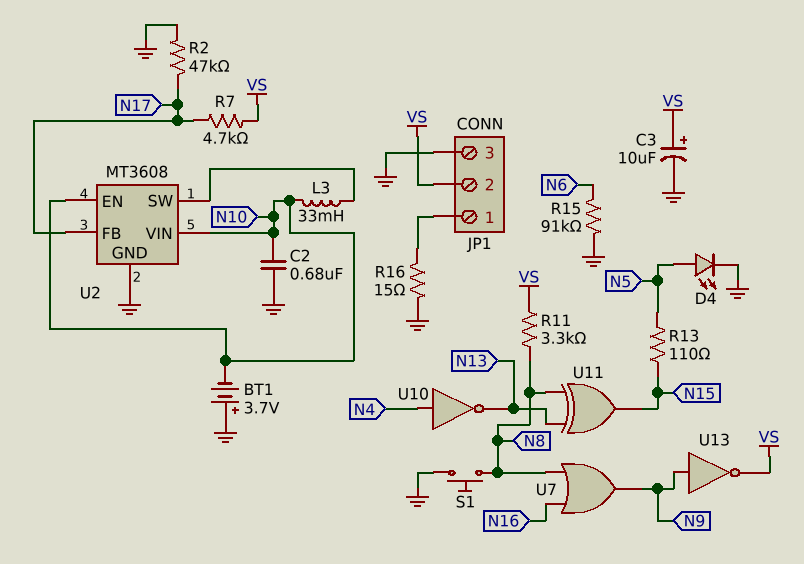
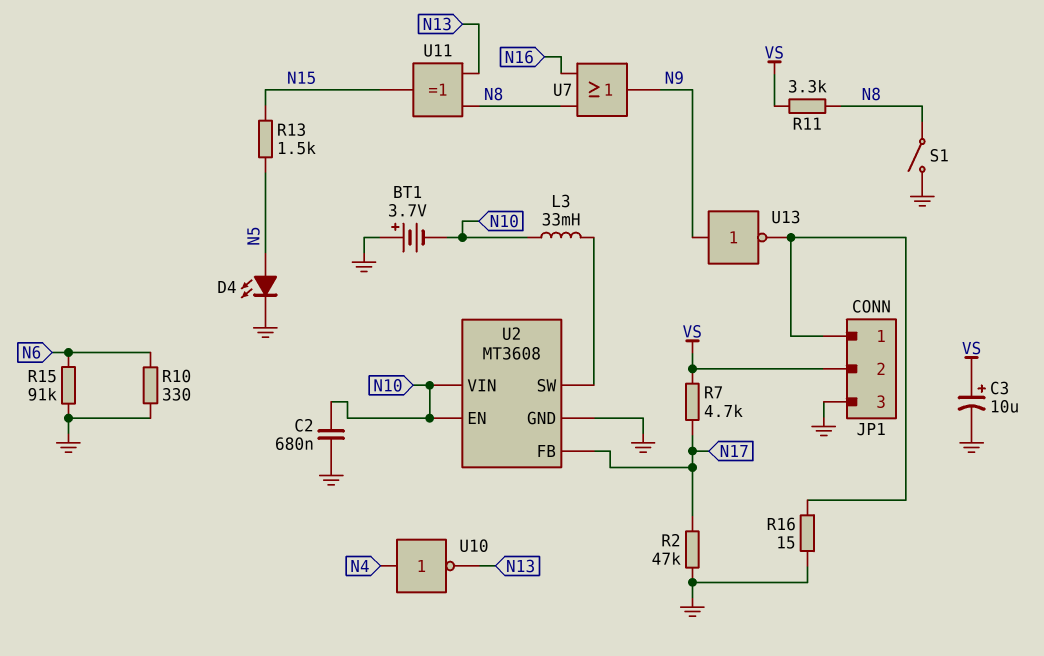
R10: none -> 330 (GND, N6)
R13: 110 (N5, N15) -> 1.5k (N5, N15)
S1: button (GND, N8) -> switch (GND, N8)
U13: NOT (in N9, out VS) -> NOT (in N9, out JP1/1)

